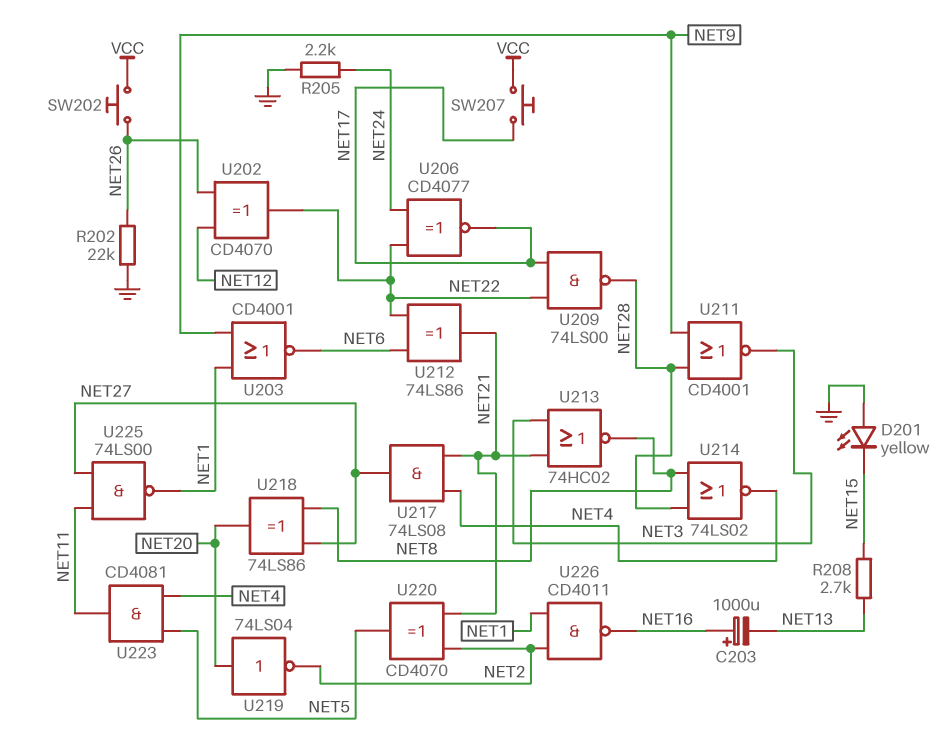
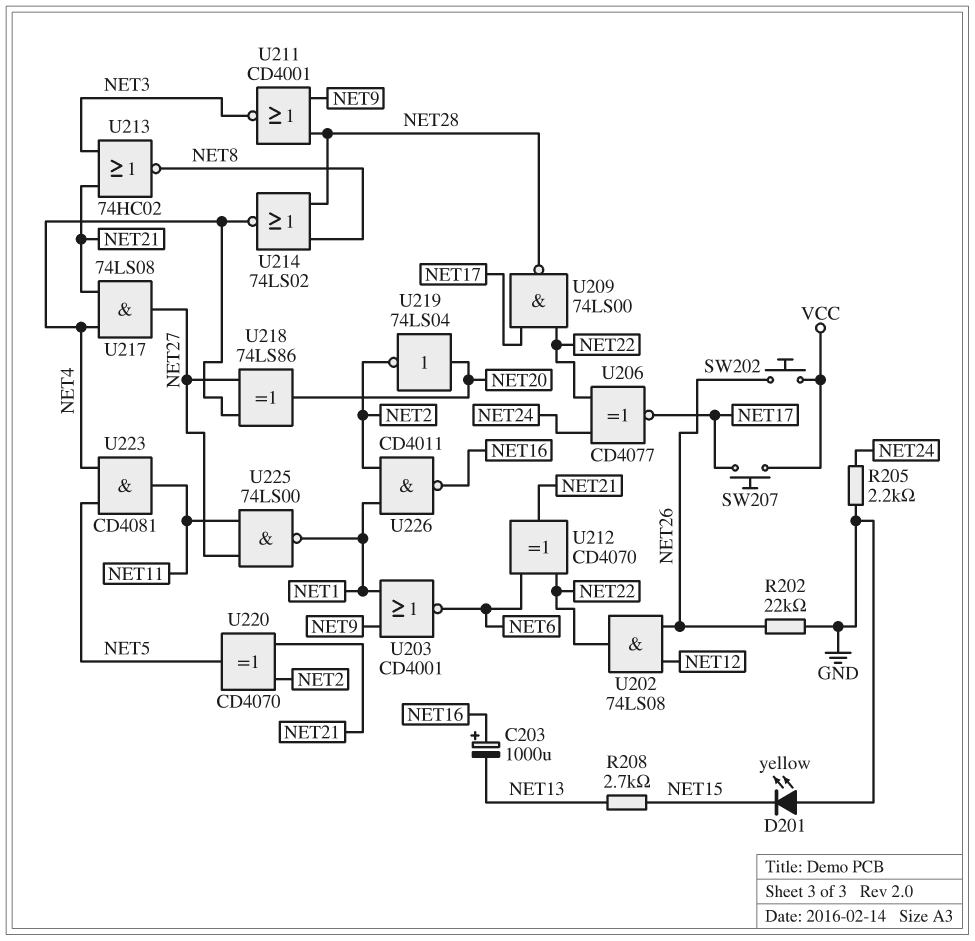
U202: XOR CD4070 (in NET12, in NET26, out NET22) -> AND 74LS08 (in NET12, in NET26, out NET22)
U212: XOR 74LS86 (in NET6, in NET22, out NET21) -> XOR CD4070 (in NET6, in NET22, out NET21)
U218: XOR 74LS86 (in NET8, in NET27, out NET20) -> XOR 74LS86 (in NET4, in NET27, out NET20)

